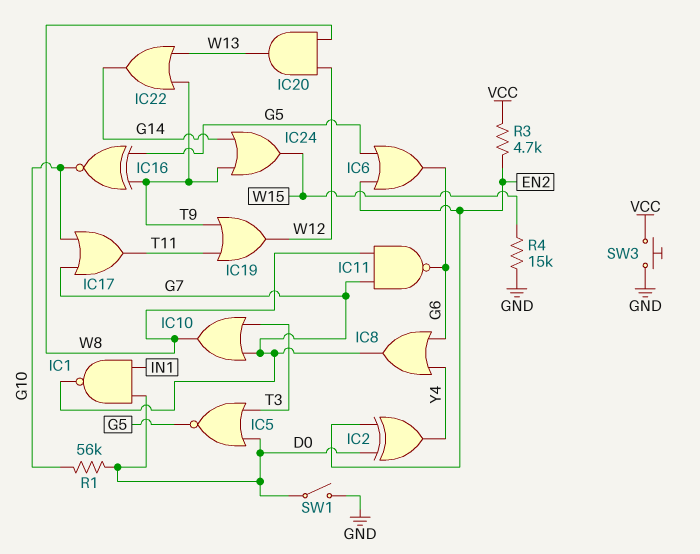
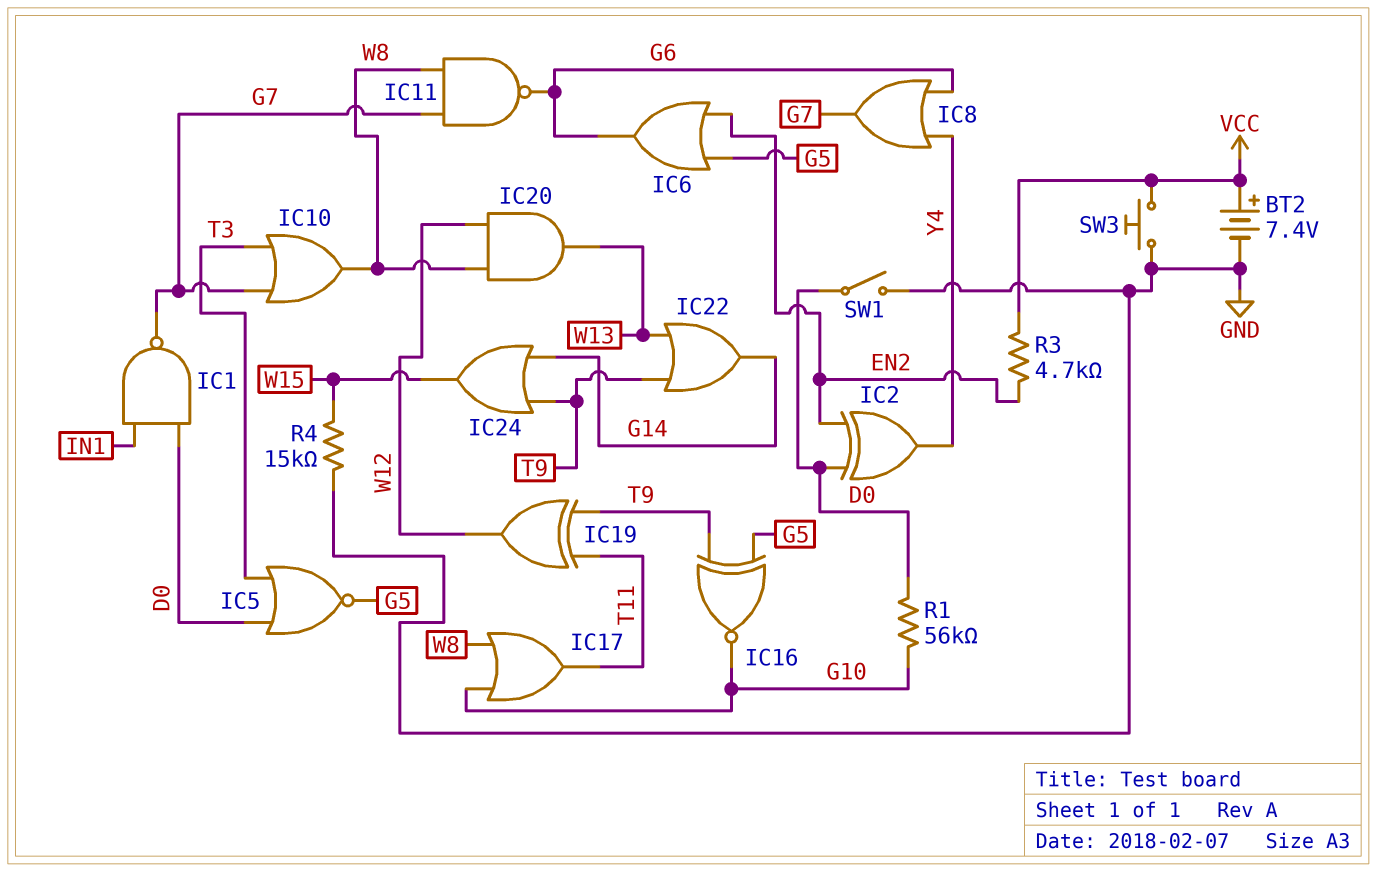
BT2: none -> 7.4V (plus VCC, minus GND)
IC17: OR (in G7, in G10, out T11) -> OR (in G10, in W8, out T11)
IC19: OR (in T9, in T11, out W12) -> XOR (in T9, in T11, out W12)

